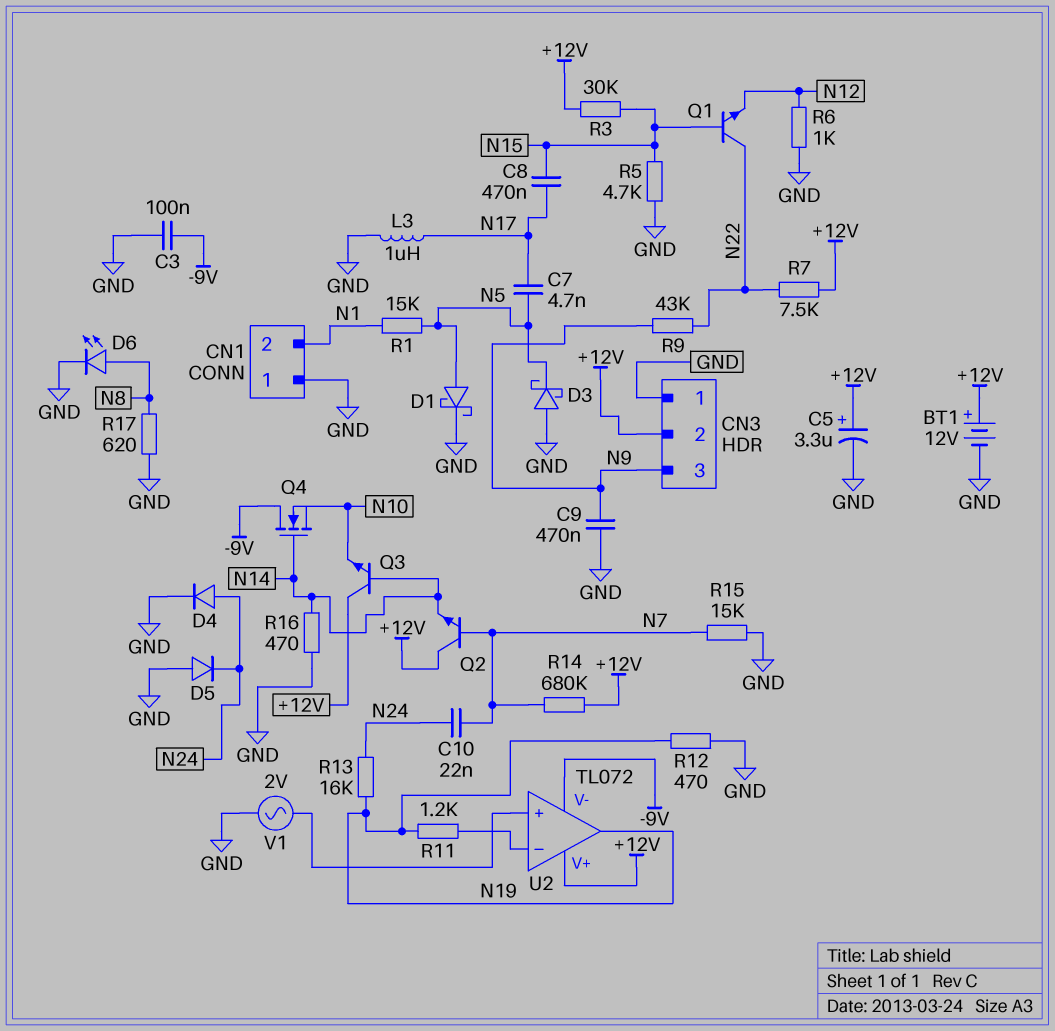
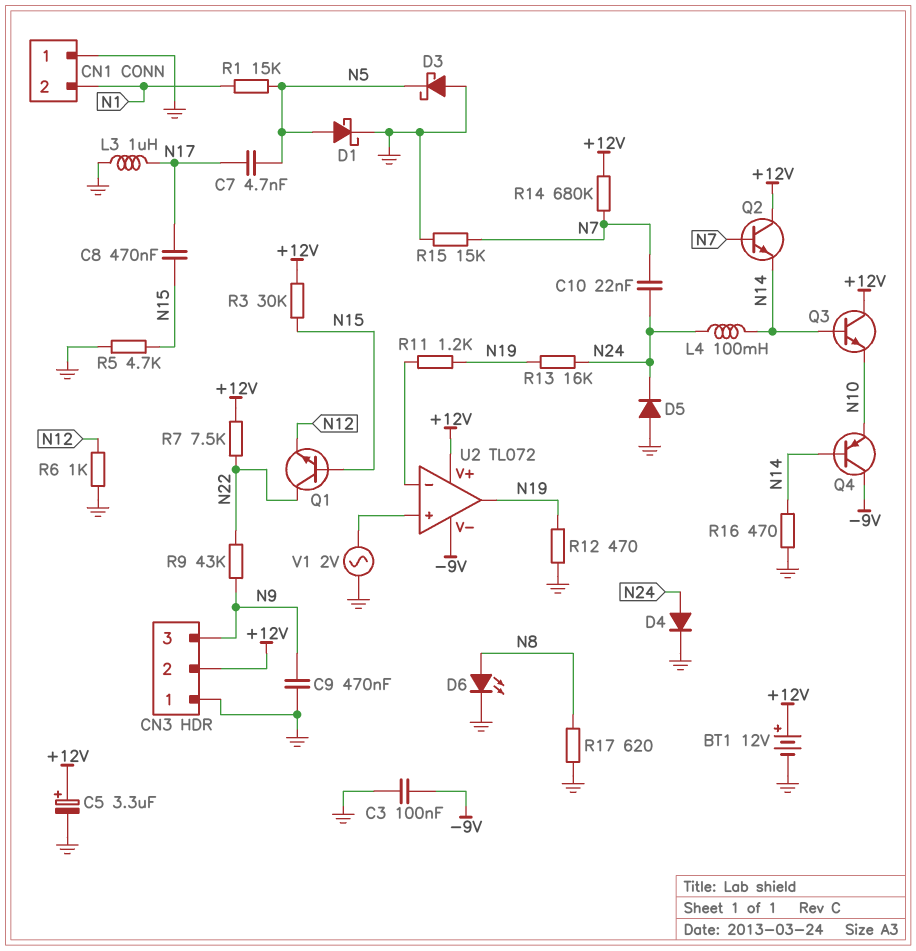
L4: none -> 100mH (N14, N24)
Q4: NMOS (G N14, D -9V, S N10) -> PNP (B N14, C -9V, E N10)

